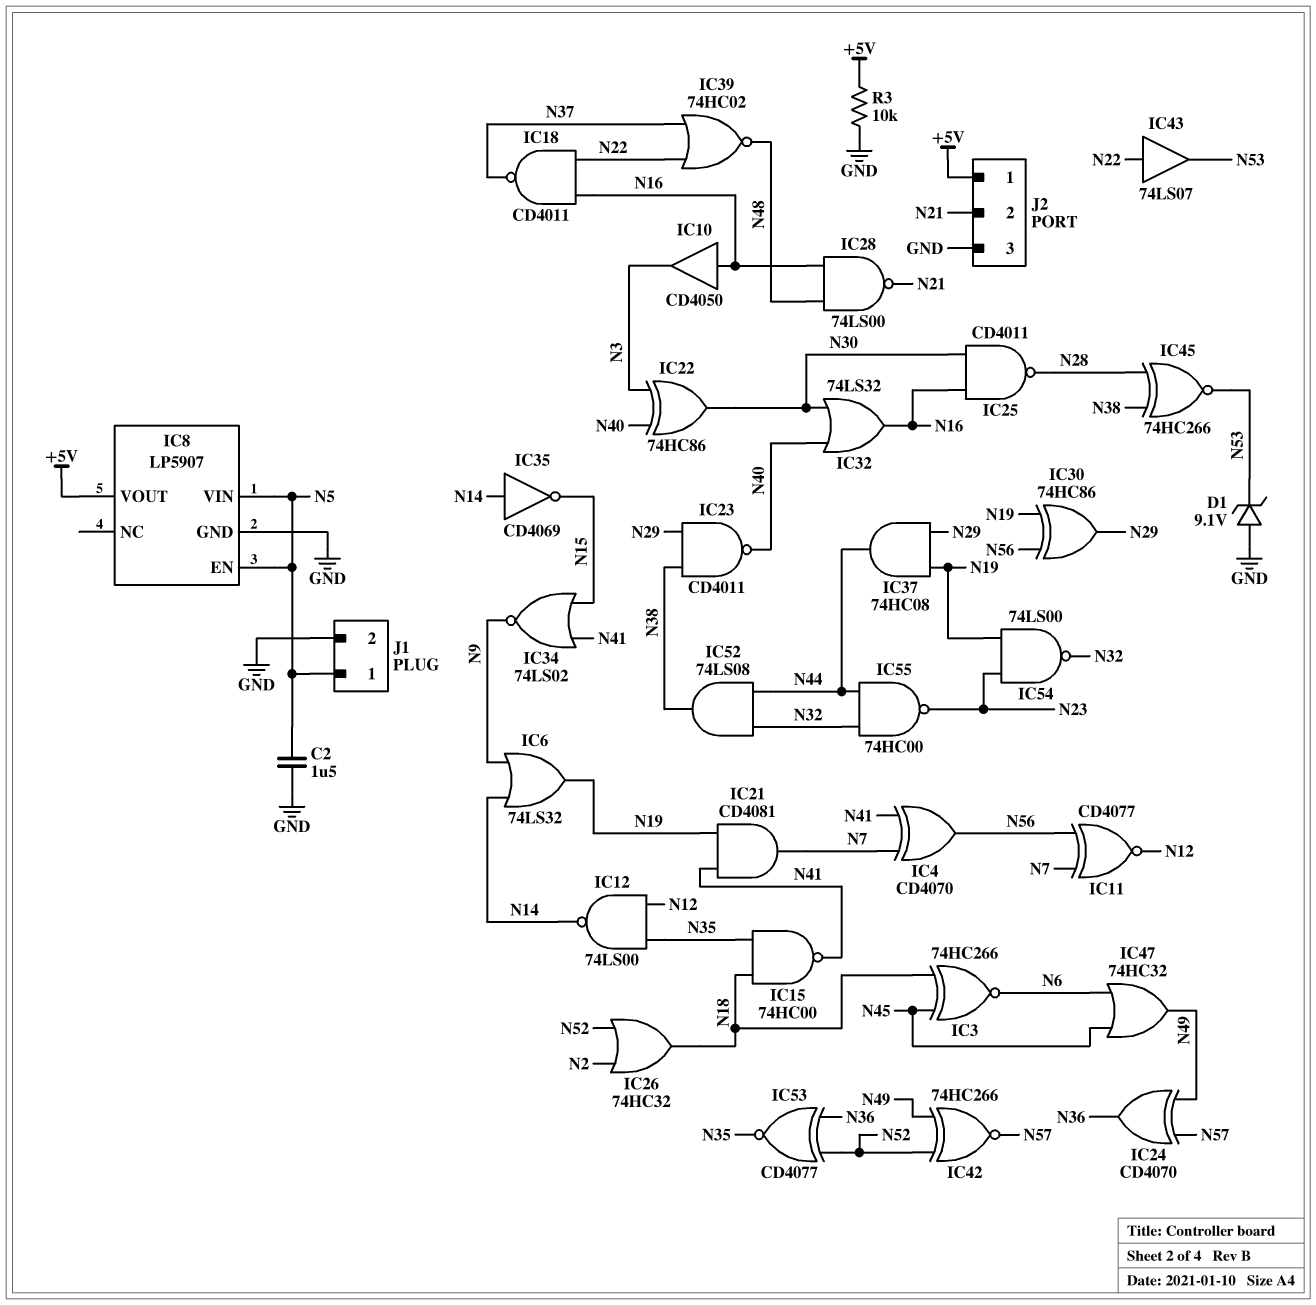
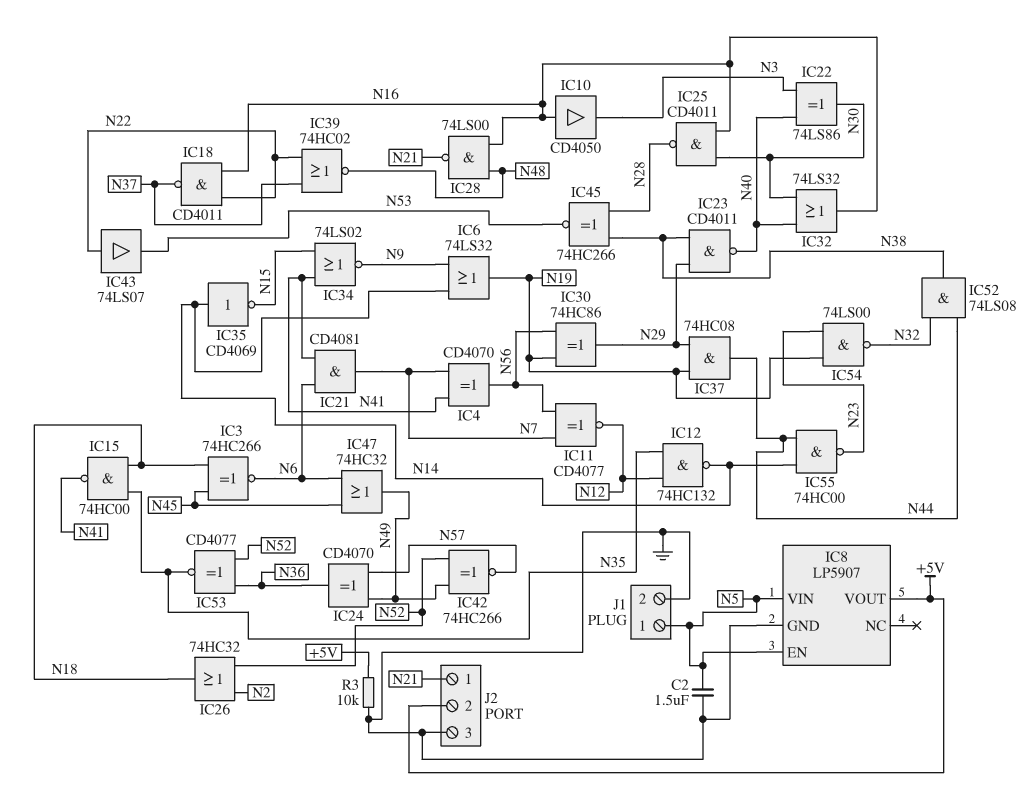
D1: zener 9.1V (A GND, K N53) -> none
IC12: NAND 74LS00 (in N12, in N35, out N14) -> NAND 74HC132 (in N12, in N35, out N14)
IC21: AND CD4081 (in N19, in N41, out N7) -> AND CD4081 (in N6, in N41, out N7)
IC22: XOR 74HC86 (in N3, in N40, out N30) -> XOR 74LS86 (in N3, in N40, out N30)
IC55: NAND 74HC00 (in N32, in N44, out N23) -> NAND 74HC00 (in N14, in N44, out N23)
J2 pin 1: +5V -> N21
J2 pin 2: N21 -> +5V

